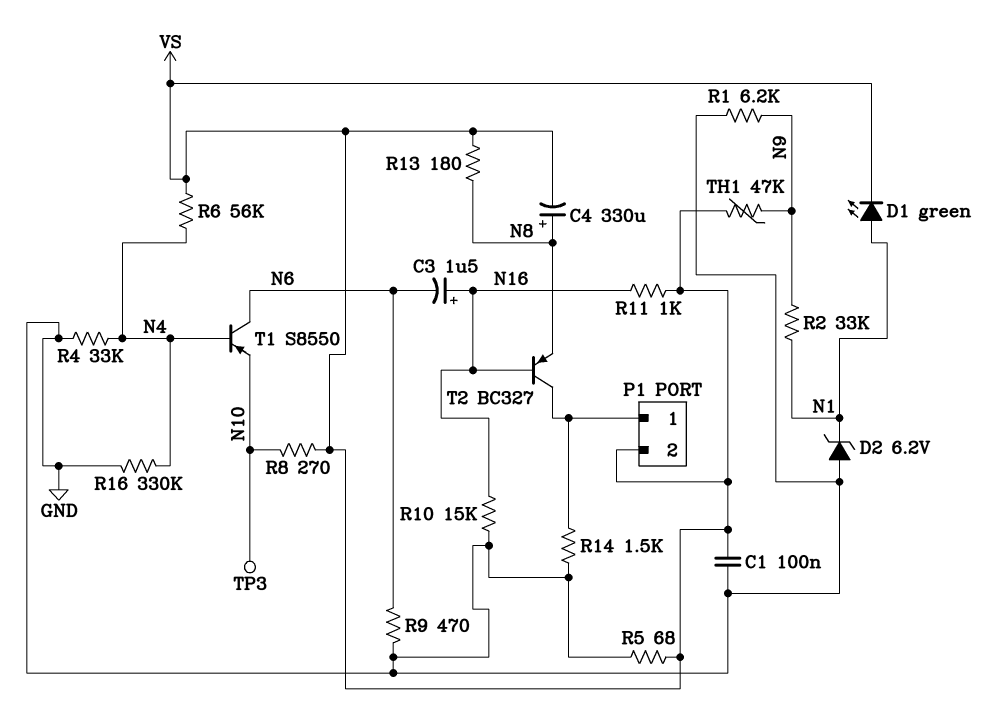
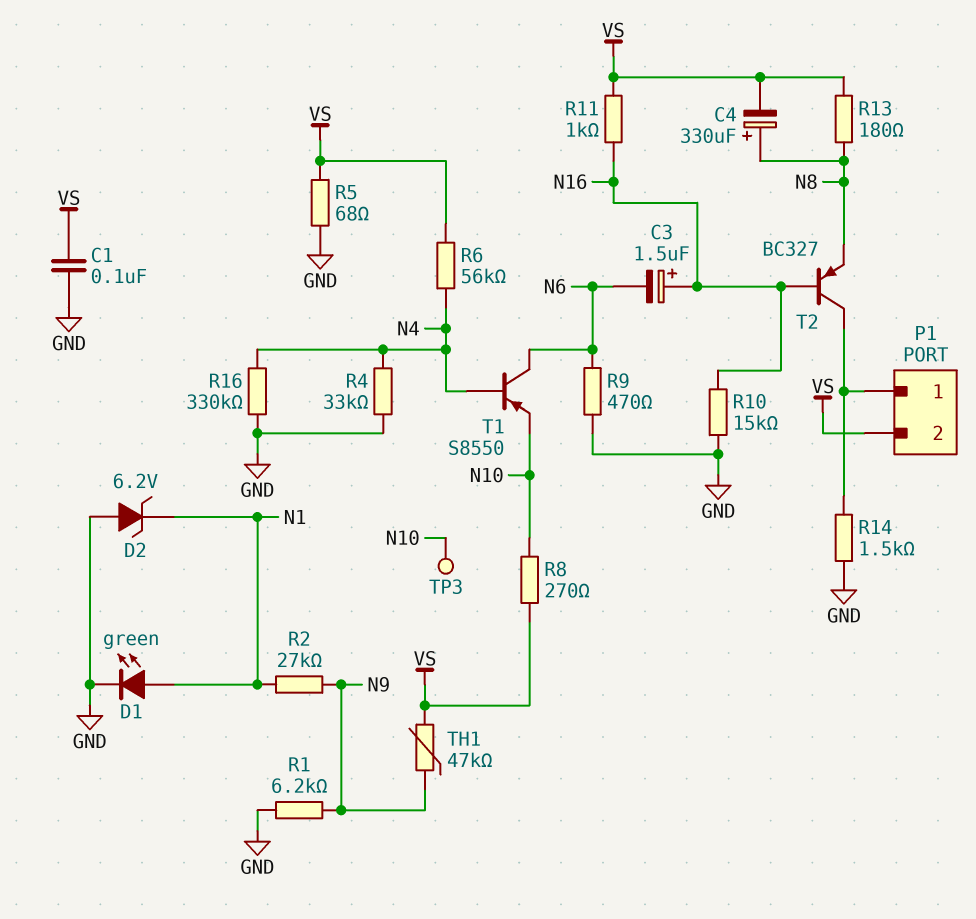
D1: LED green (A N1, K VS) -> LED green (A N1, K GND)
R2: 33k (N1, N9) -> 27k (N1, N9)

